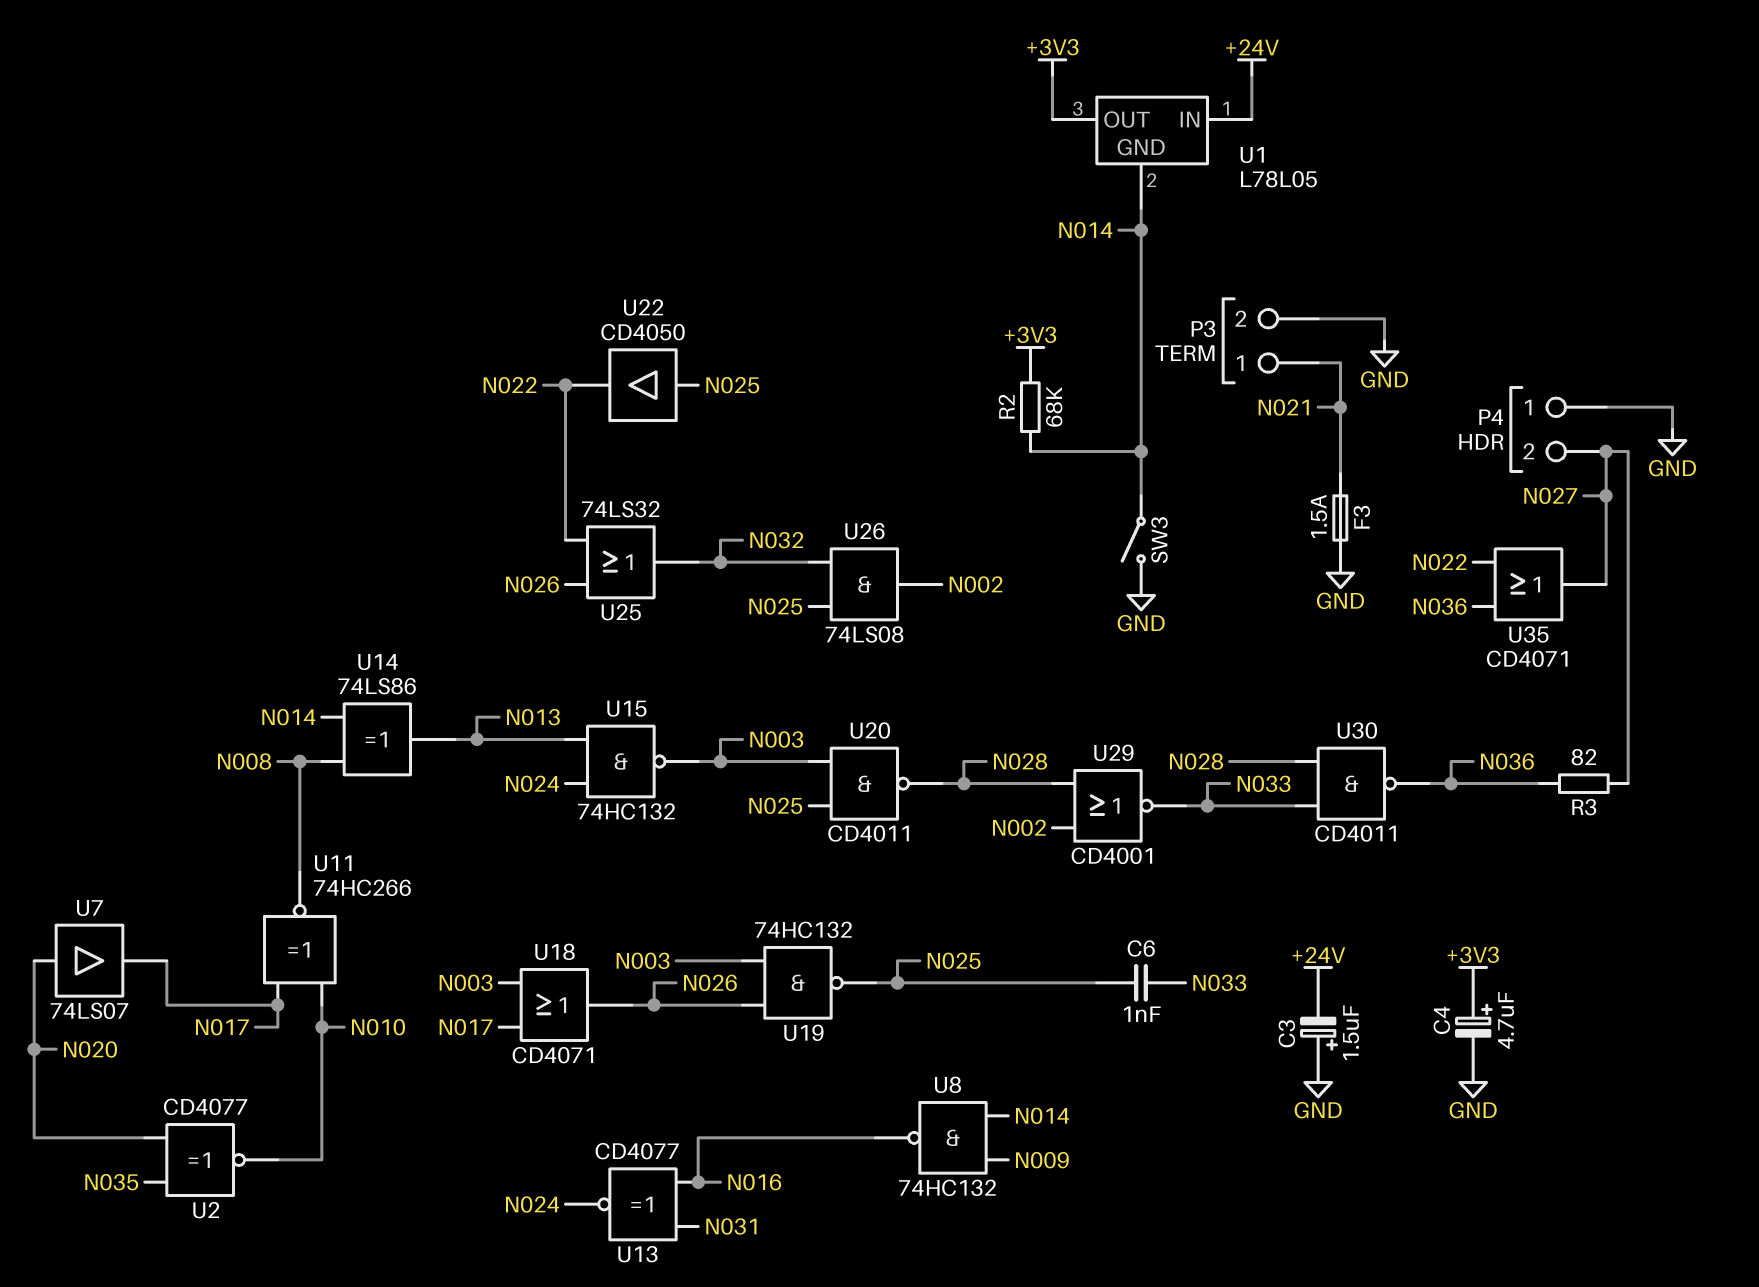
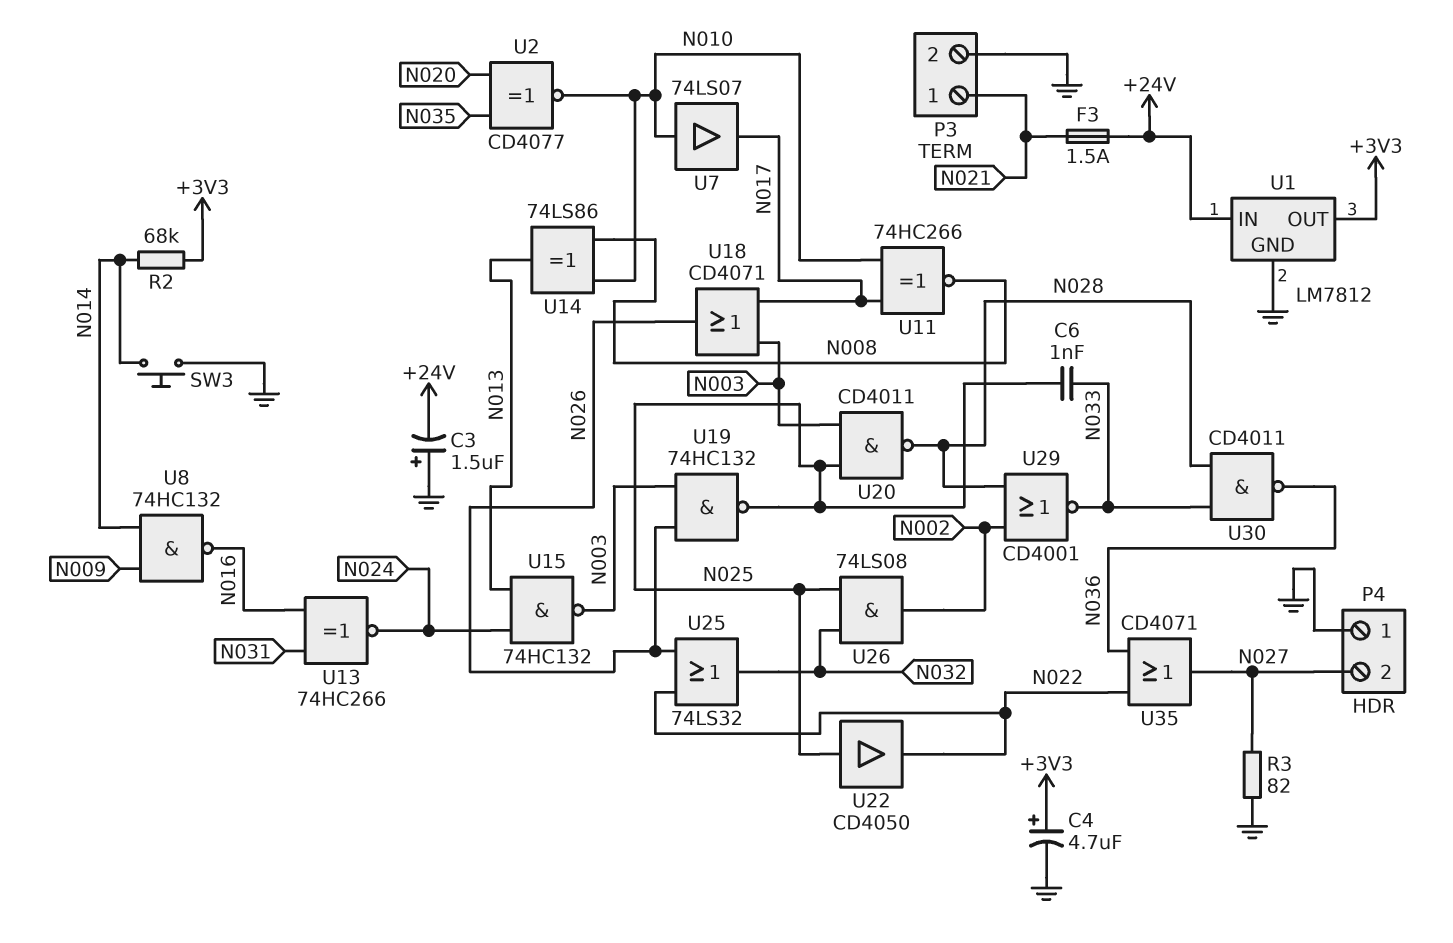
F3: 1.5A (GND, N021) -> 1.5A (+24V, N021)
R3: 82 (N027, N036) -> 82 (GND, N027)
SW3: switch (GND, N014) -> button (GND, N014)
U1: L78L05 -> LM7812
U1 pin GND: N014 -> GND
U7: buffer 74LS07 (in N020, out N017) -> buffer 74LS07 (in N010, out N017)
U13: XNOR CD4077 (in N016, in N031, out N024) -> XNOR 74HC266 (in N016, in N031, out N024)
U14: XOR 74LS86 (in N008, in N014, out N013) -> XOR 74LS86 (in N008, in N010, out N013)

